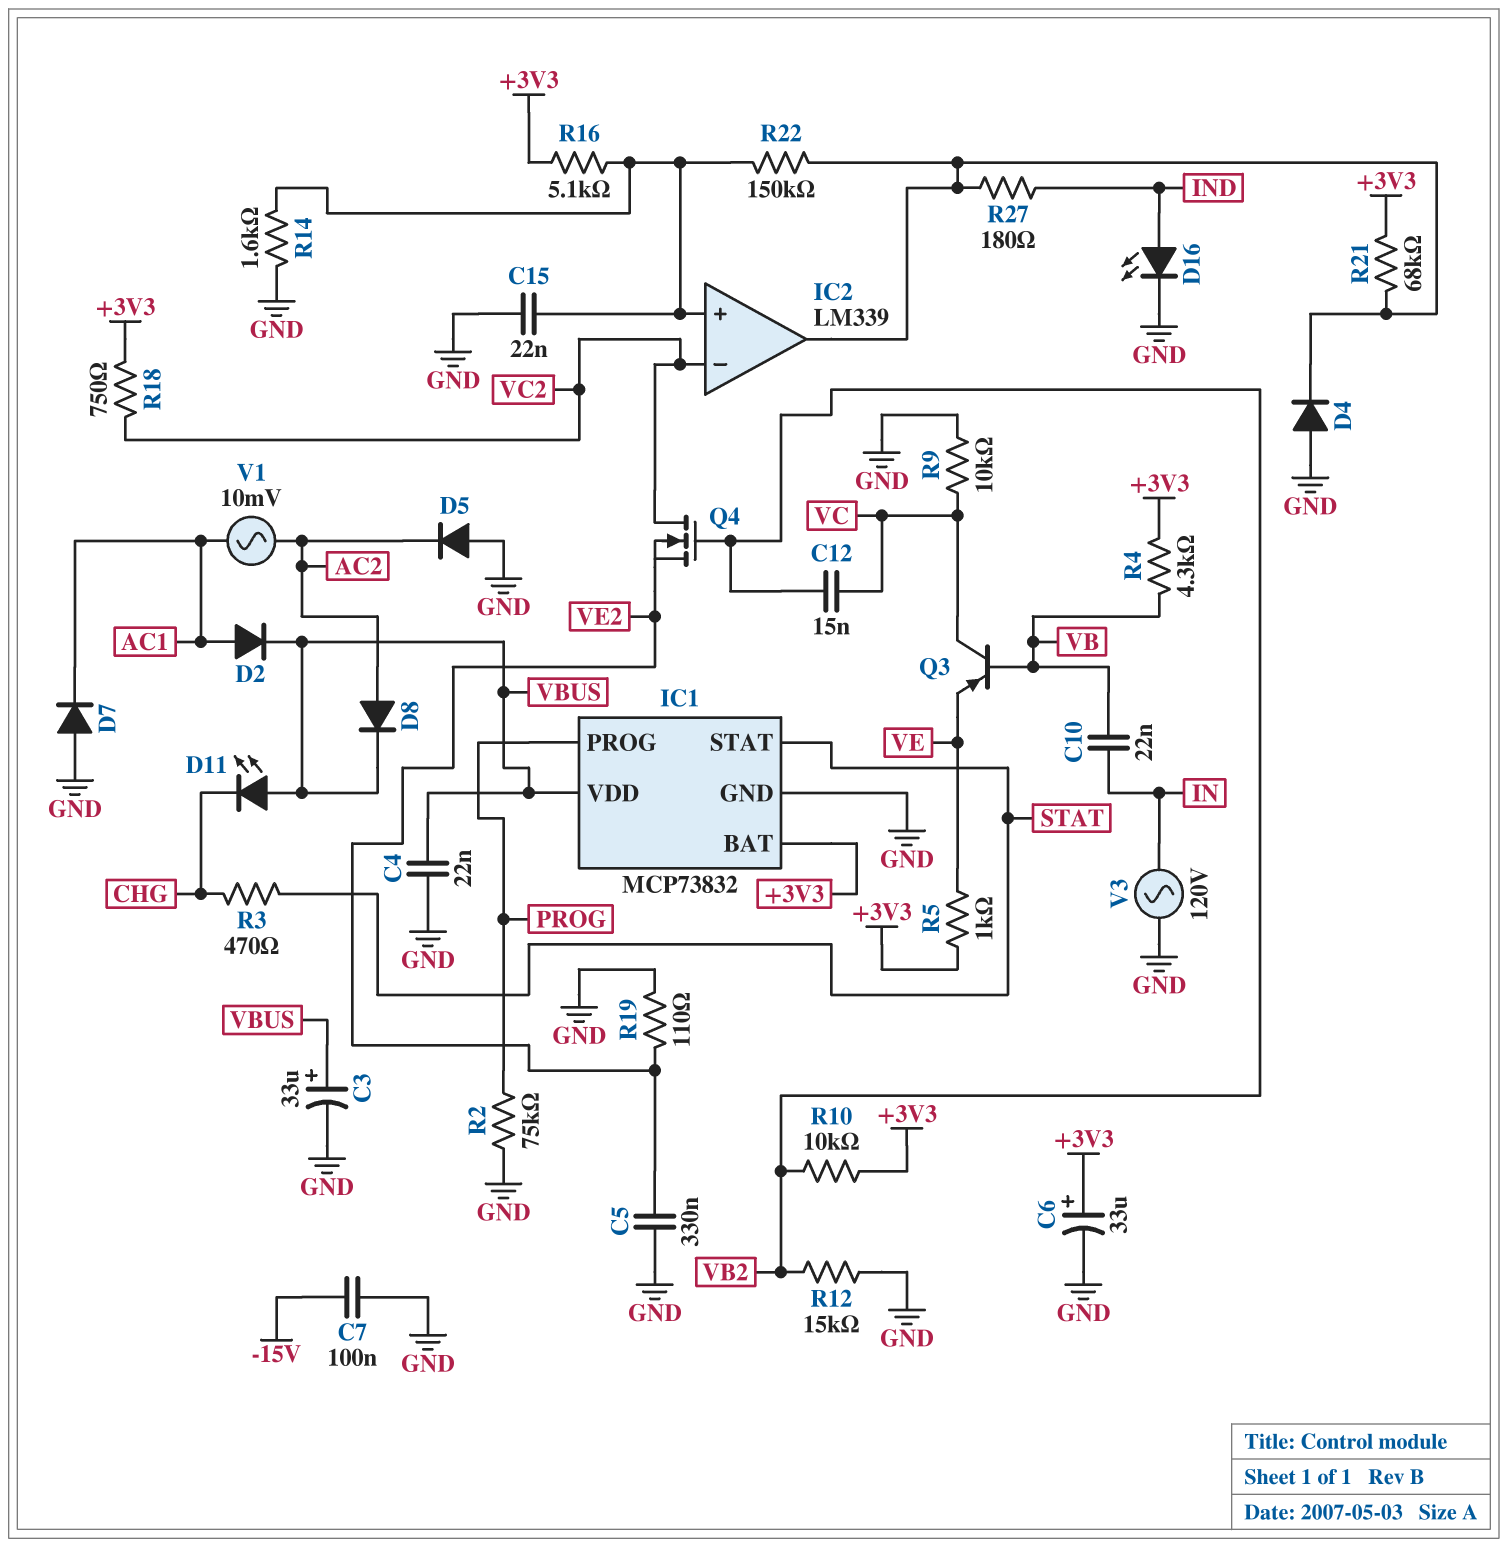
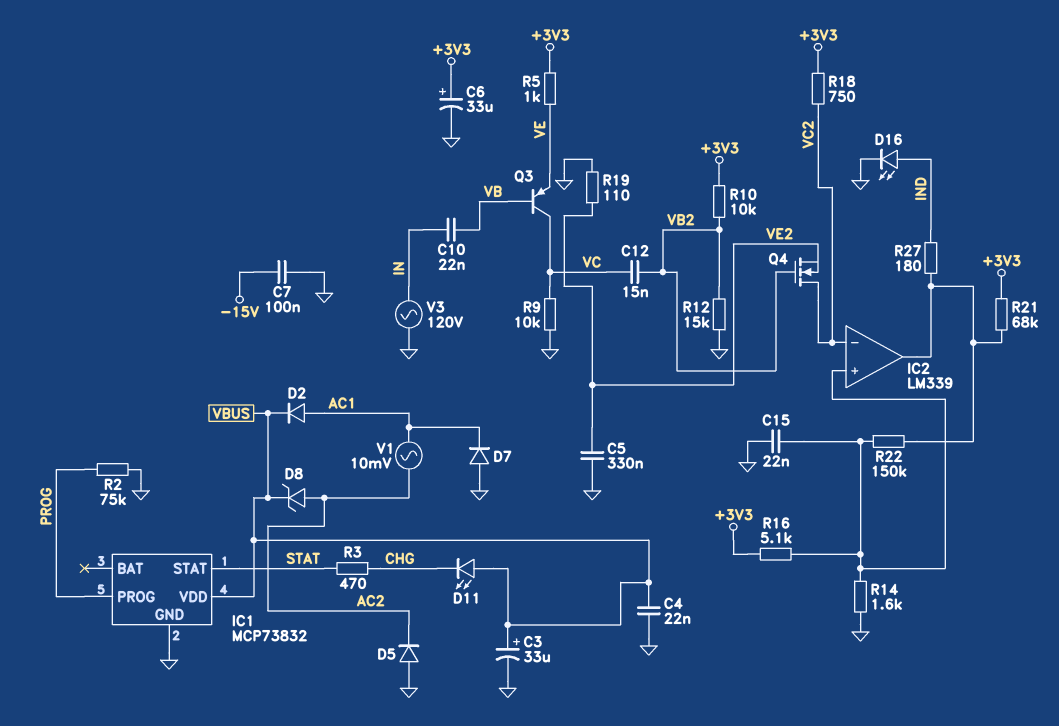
D4: diode (A GND, K IC2/out) -> none
D8: diode (A AC2, K VBUS) -> zener (A AC2, K VBUS)
IC1 pin BAT: +3V3 -> none
R4: 4.3k (+3V3, VB) -> none

